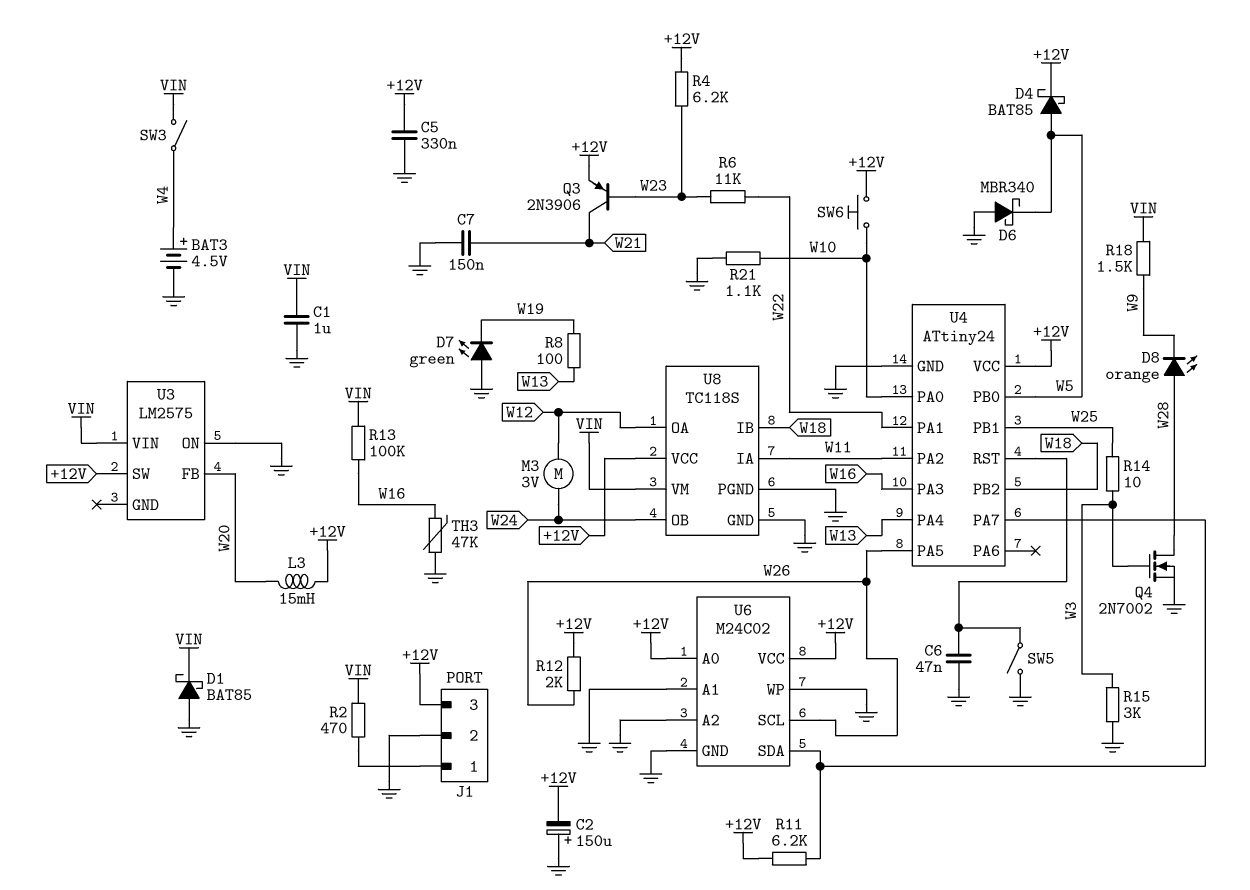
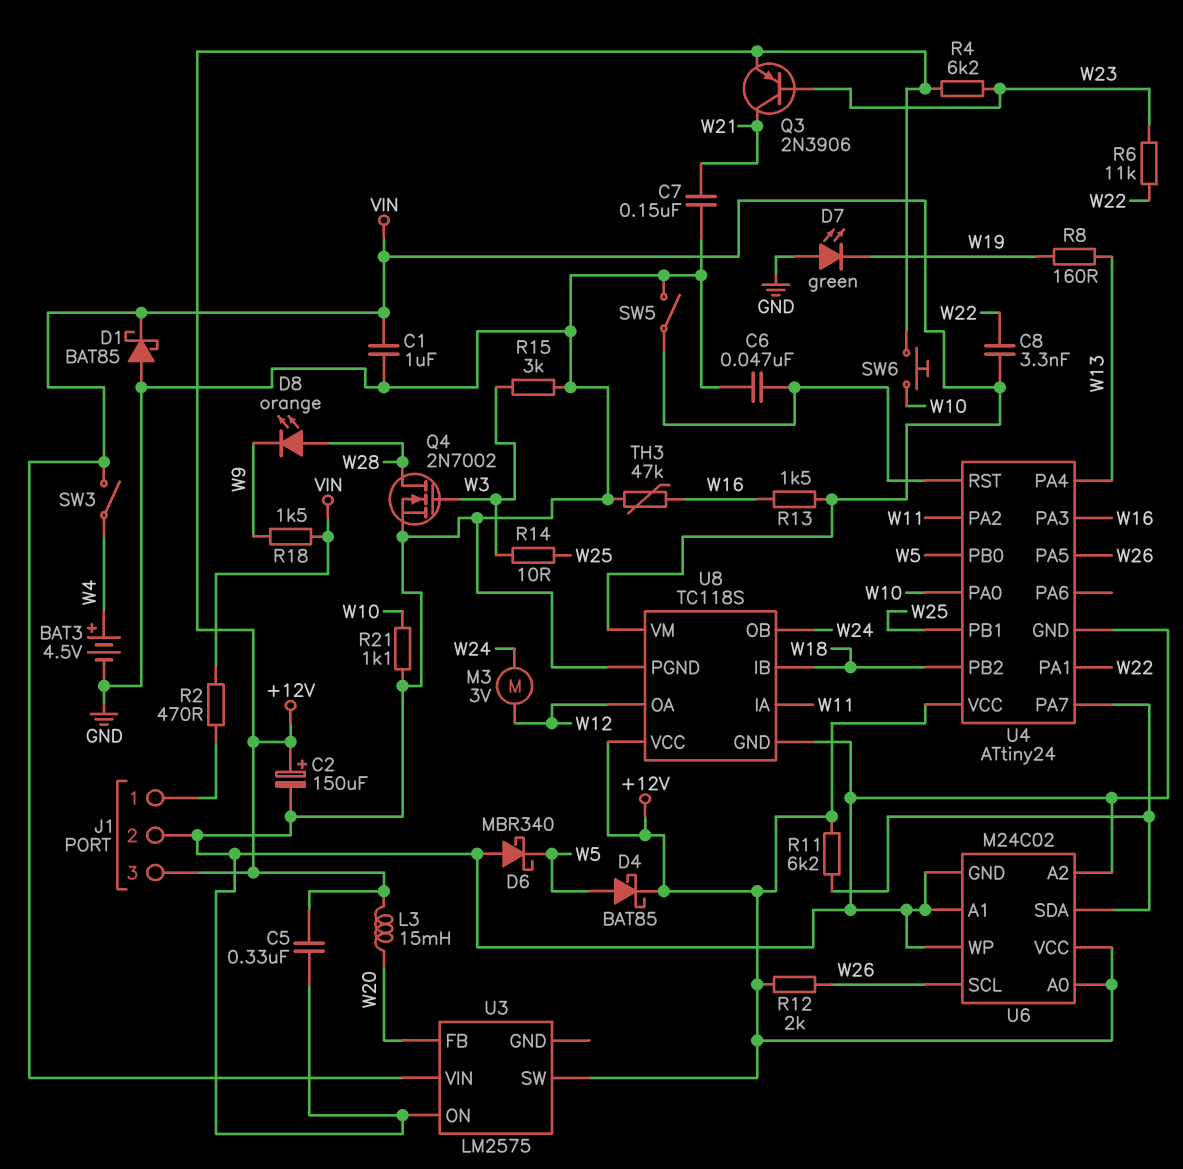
C2: 150uF (plus GND, minus +12V) -> 150uF (plus +12V, minus GND)
C8: none -> 3.3nF (VIN, W22)
R8: 100 (W13, W19) -> 160 (W13, W19)
R13: 100k (VIN, W16) -> 1.5k (VIN, W16)

